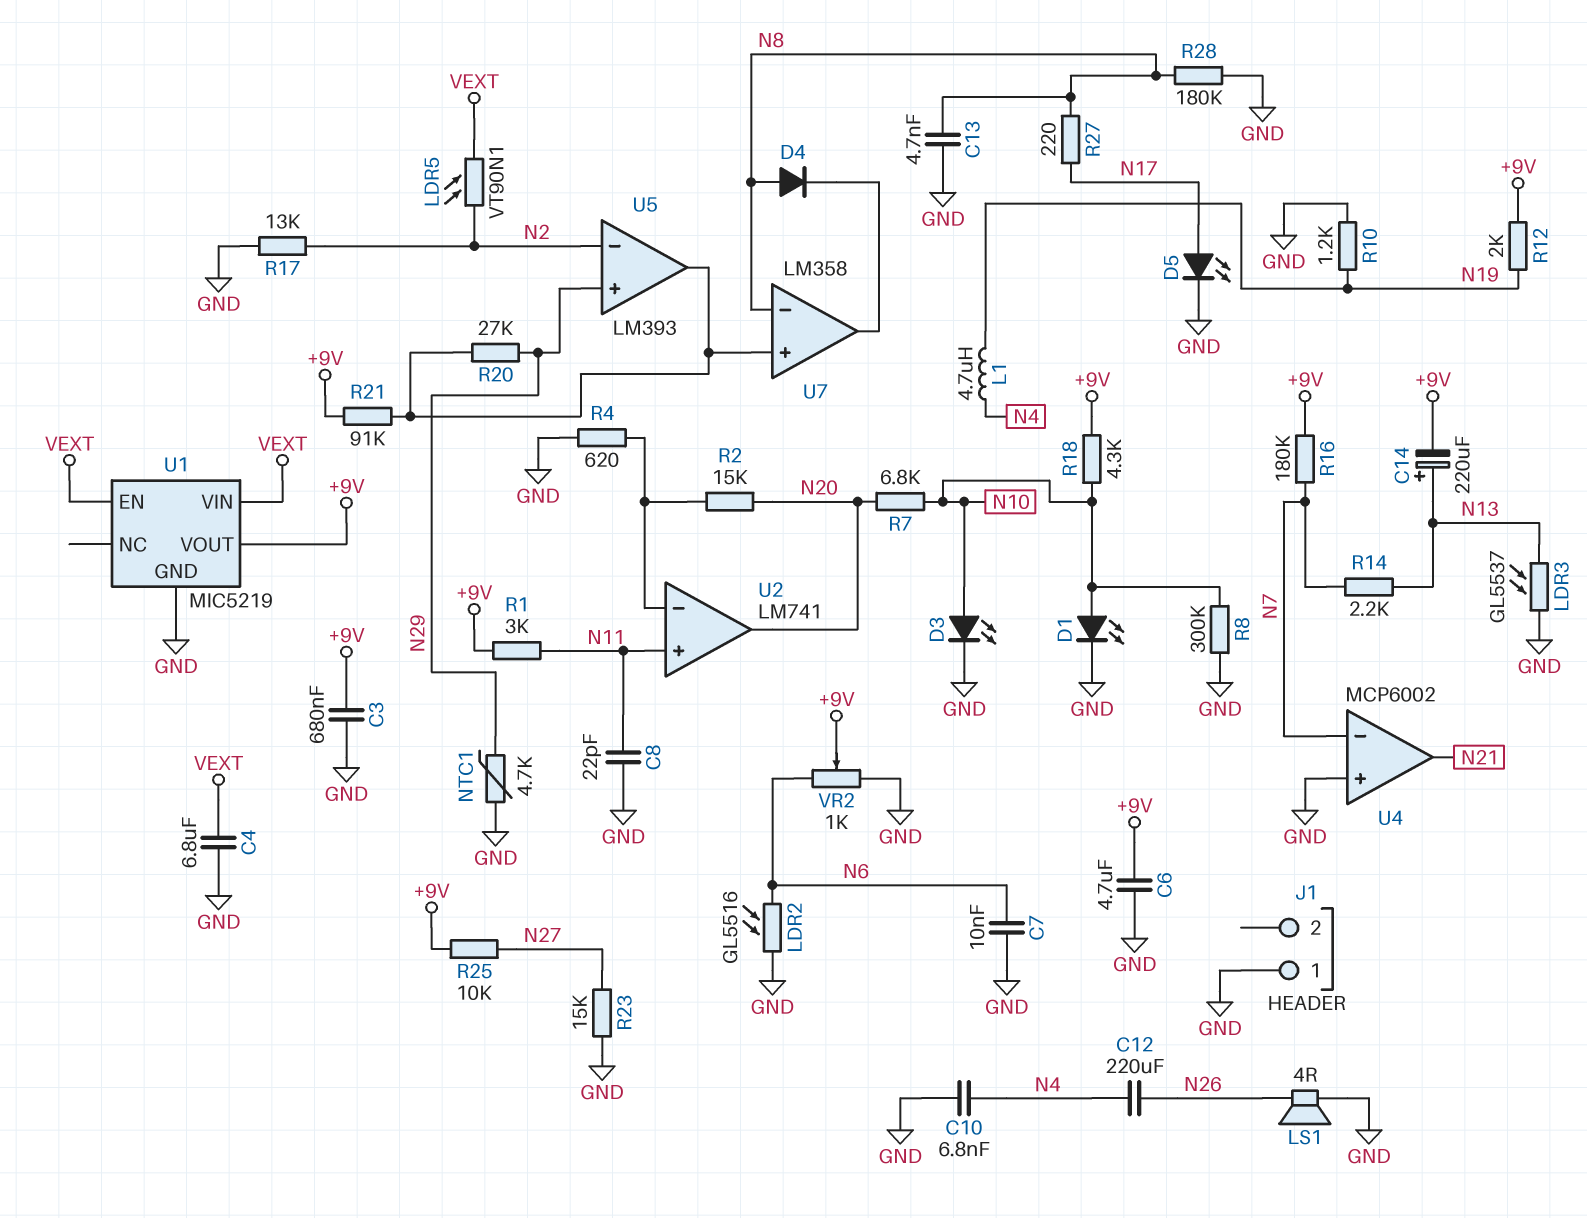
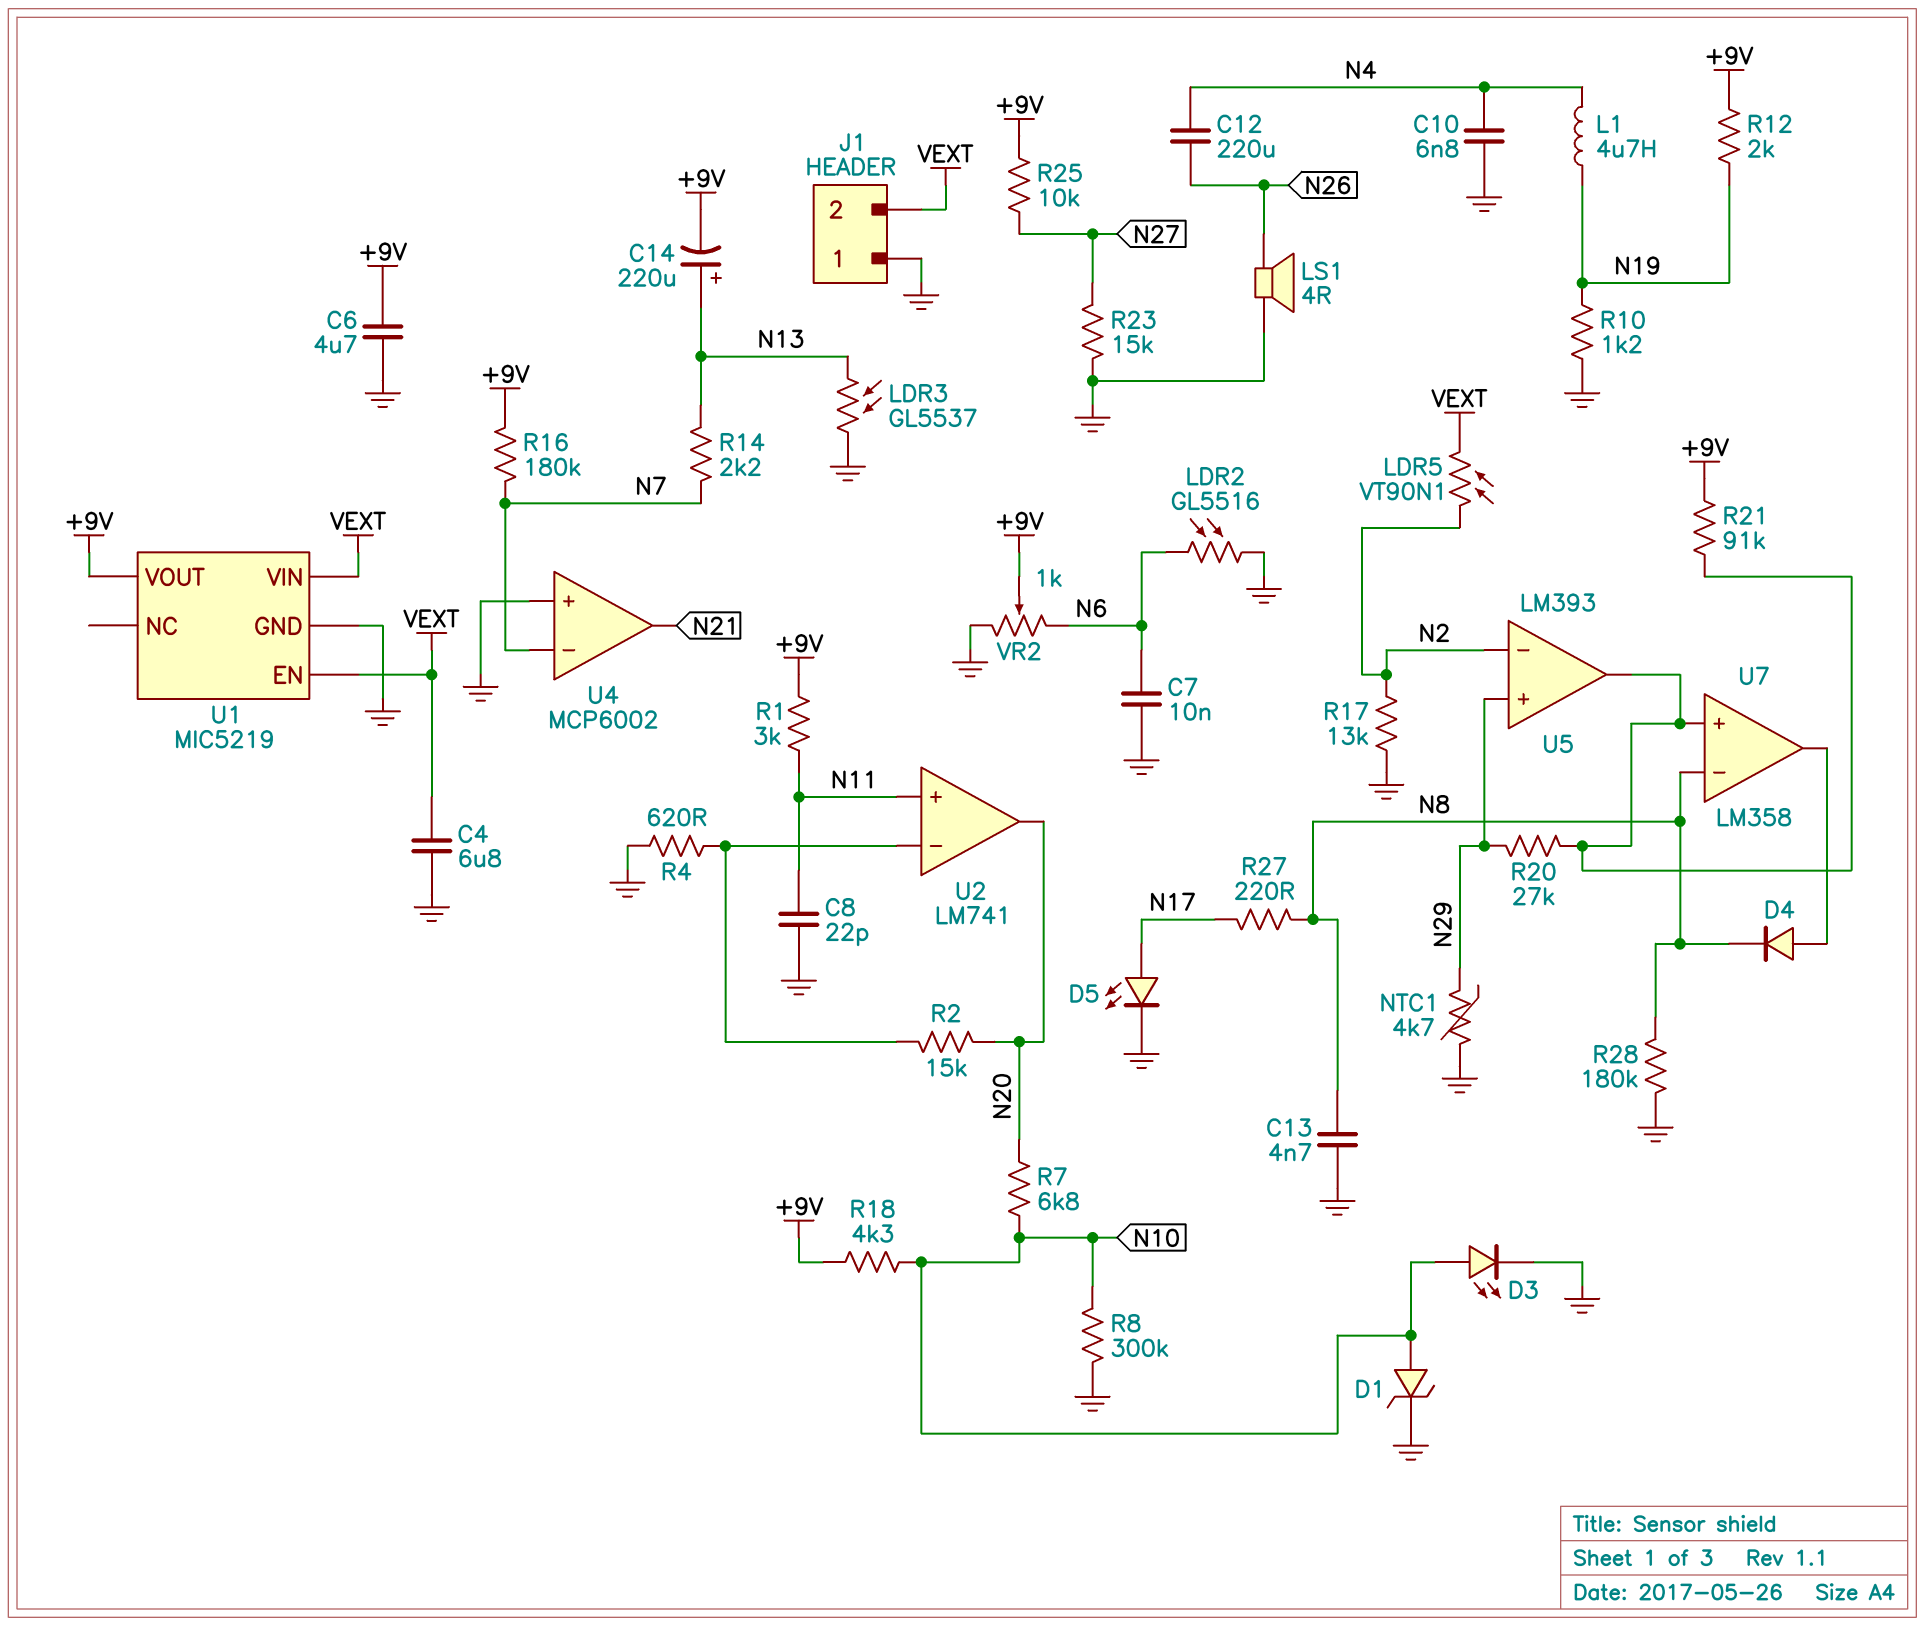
C3: 680nF (+9V, GND) -> none
D1: LED (A N10, K GND) -> zener (A N10, K GND)
D4: diode (A N8, K U7/out) -> diode (A U7/out, K N8)
J1 pin 2: none -> VEXT

